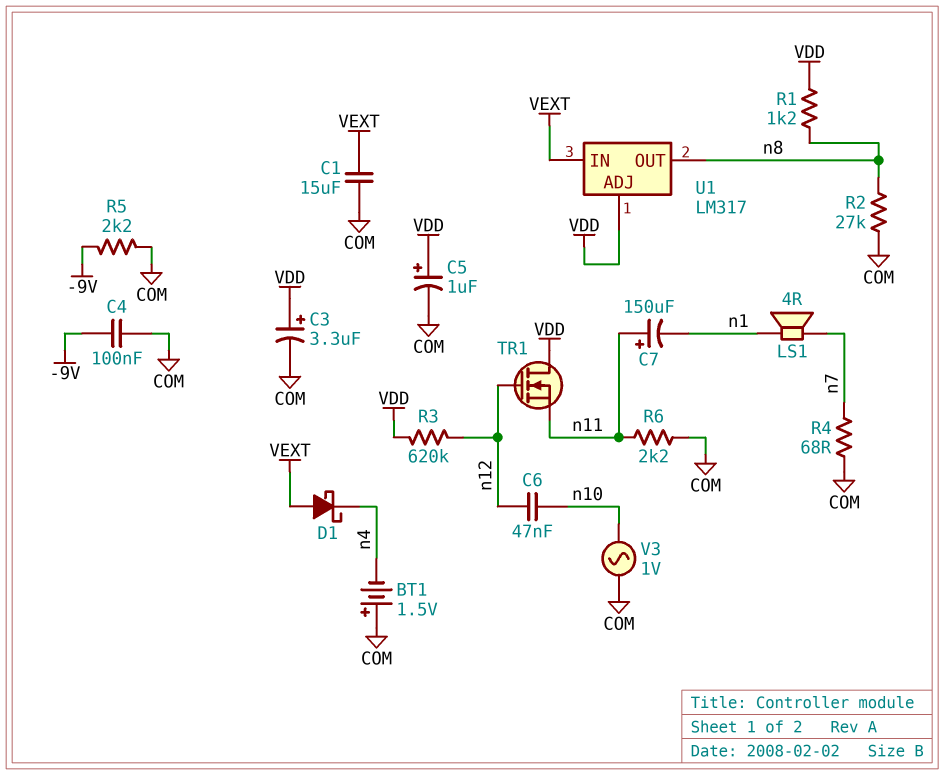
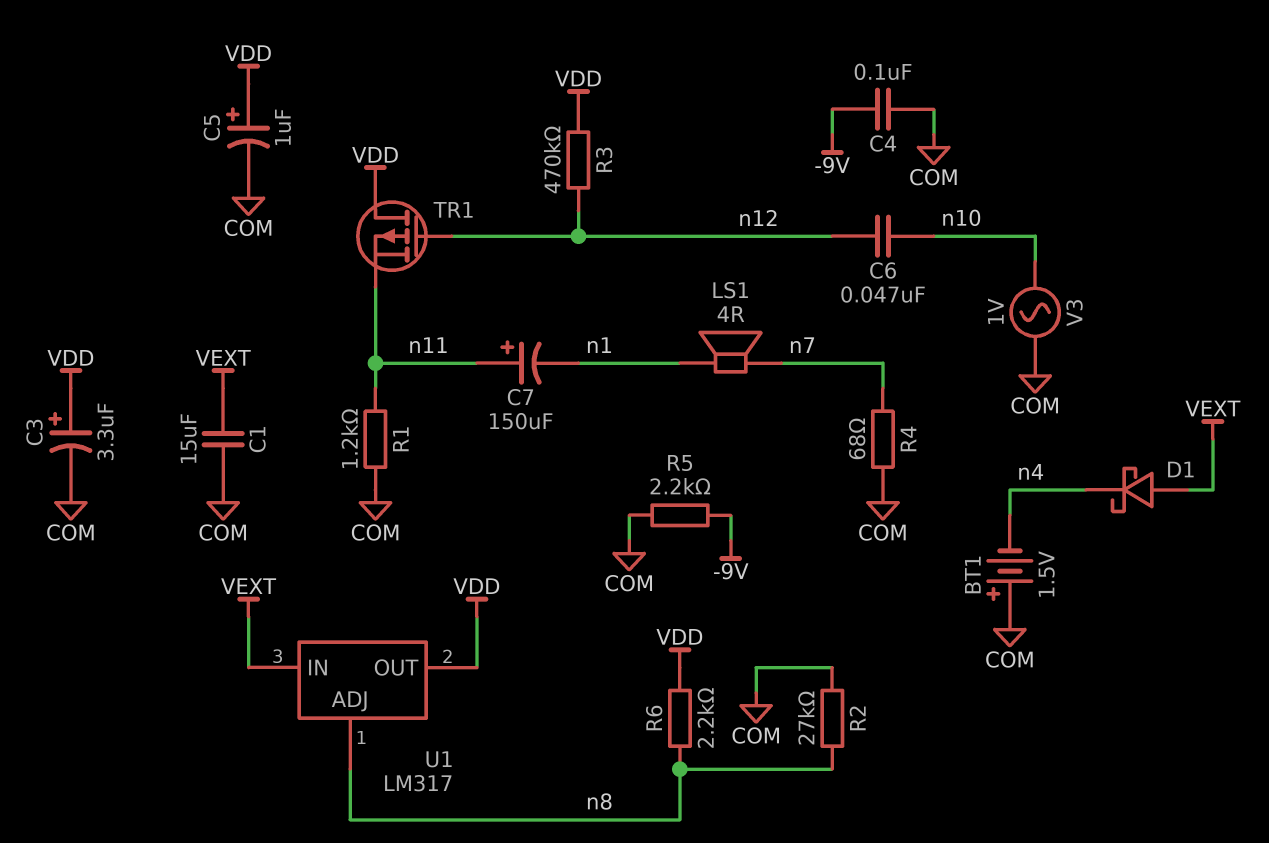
R1: 1.2k (VDD, n8) -> 1.2k (COM, n11)
R3: 620k (VDD, n12) -> 470k (VDD, n12)
R6: 2.2k (COM, n11) -> 2.2k (VDD, n8)
TR1: NMOS (G n12, D VDD, S n11) -> PMOS (G n12, D VDD, S n11)
U1 pin ADJ: VDD -> n8
U1 pin OUT: n8 -> VDD

